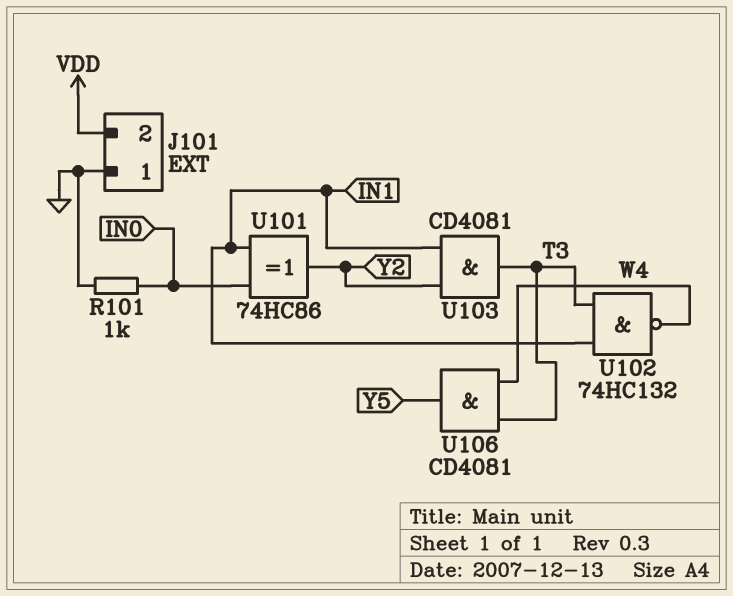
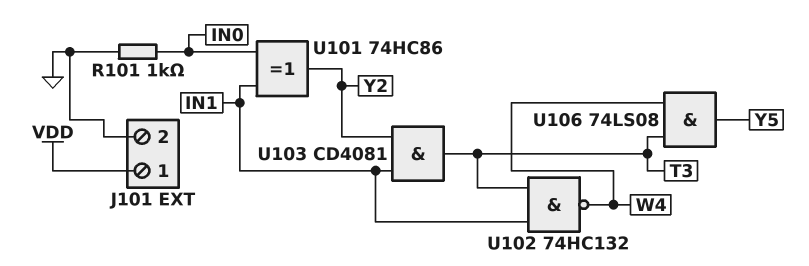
J101 pin 1: GND -> VDD
J101 pin 2: VDD -> GND
U106: AND CD4081 (in T3, in W4, out Y5) -> AND 74LS08 (in T3, in W4, out Y5)

